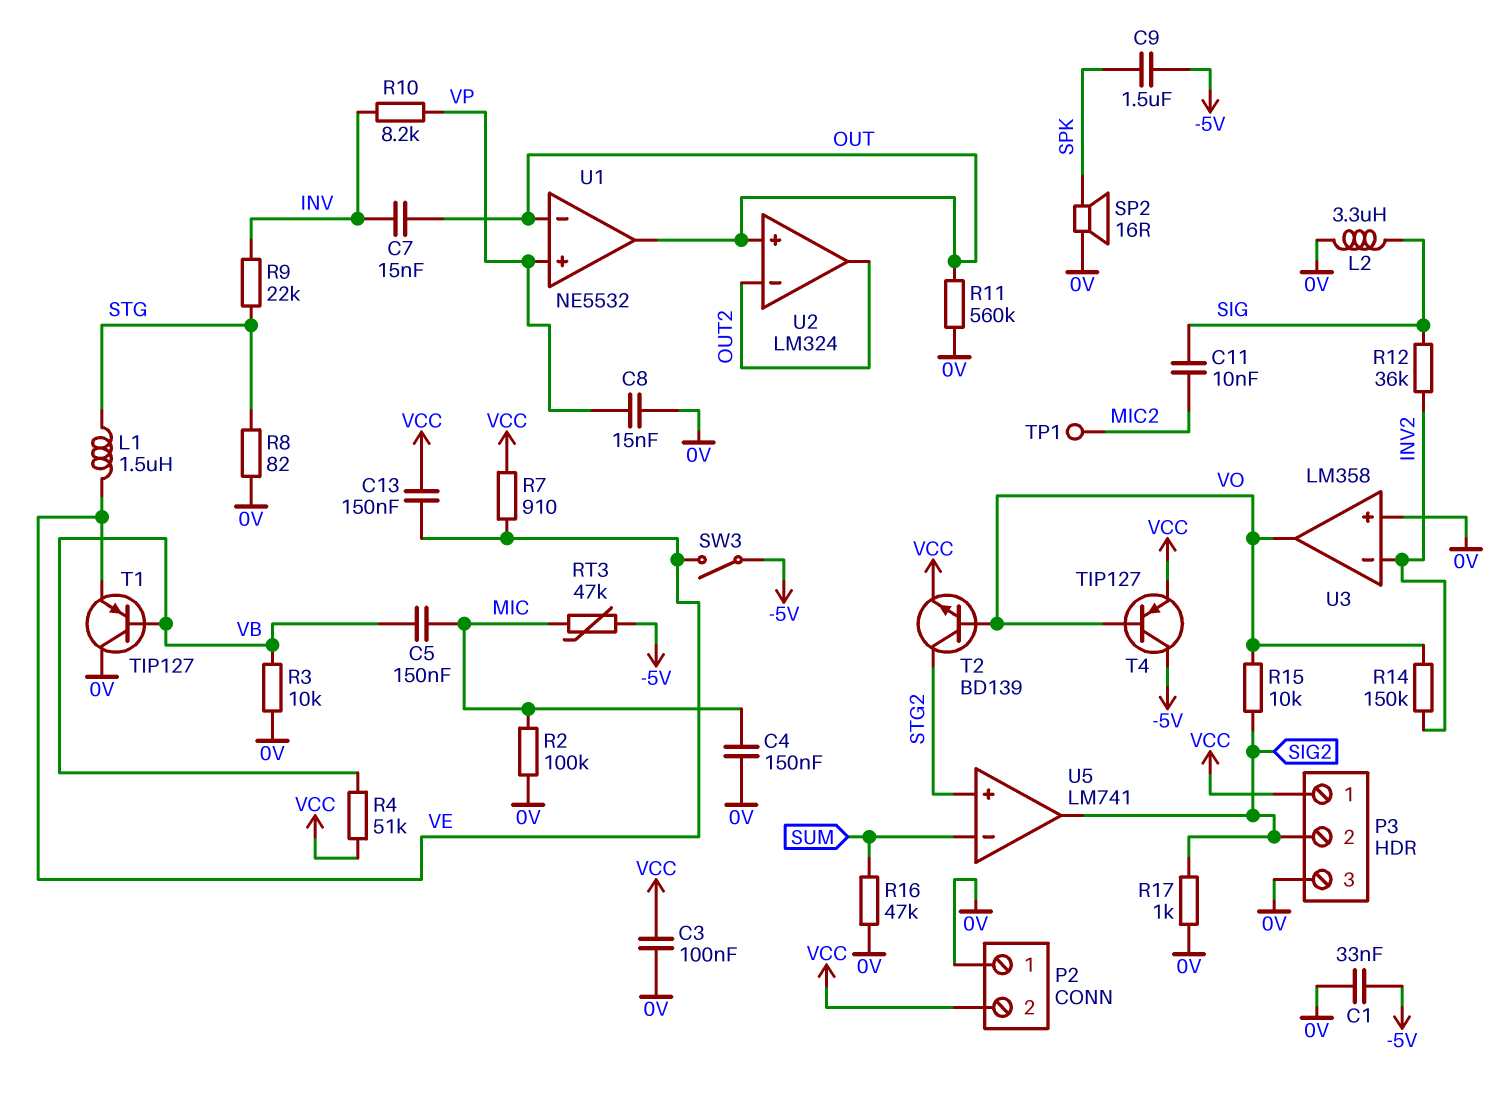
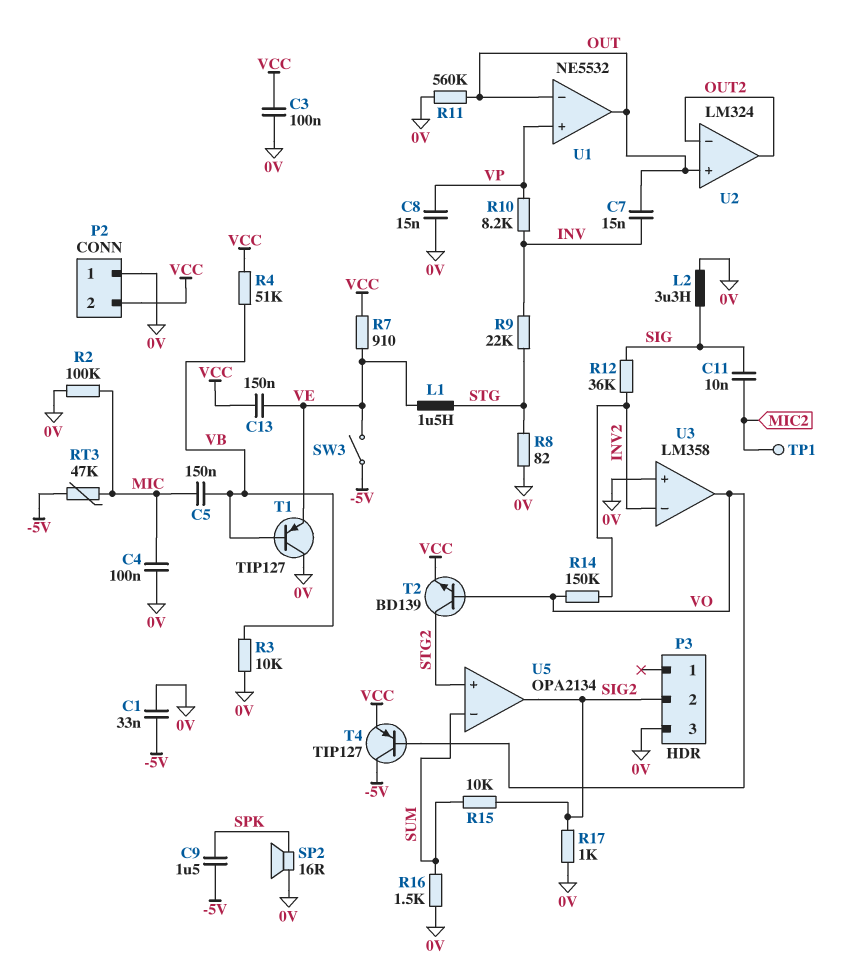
C4: 150nF (0V, MIC) -> 100nF (0V, MIC)
P3 pin 1: VCC -> none
R15: 10k (SIG2, VO) -> 10k (SIG2, SUM)
R16: 47k (0V, SUM) -> 1.5k (0V, SUM)
U5: LM741 -> OPA2134

